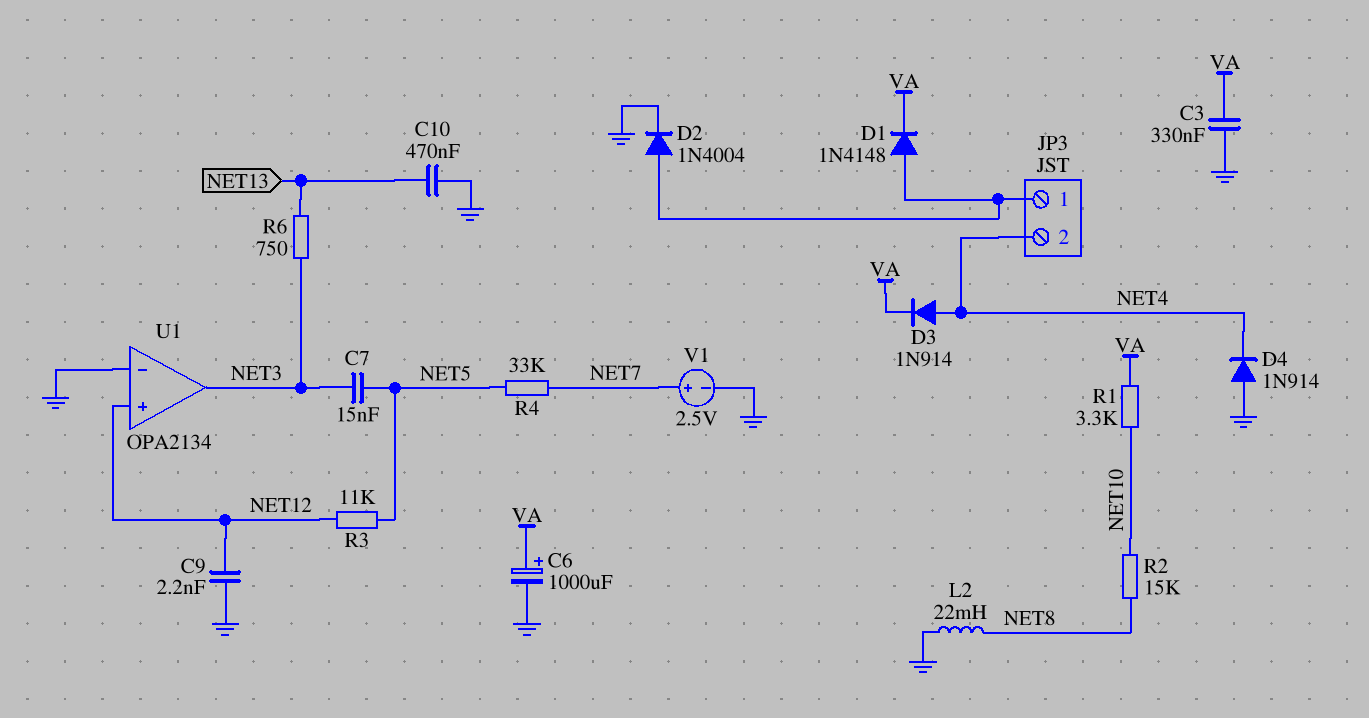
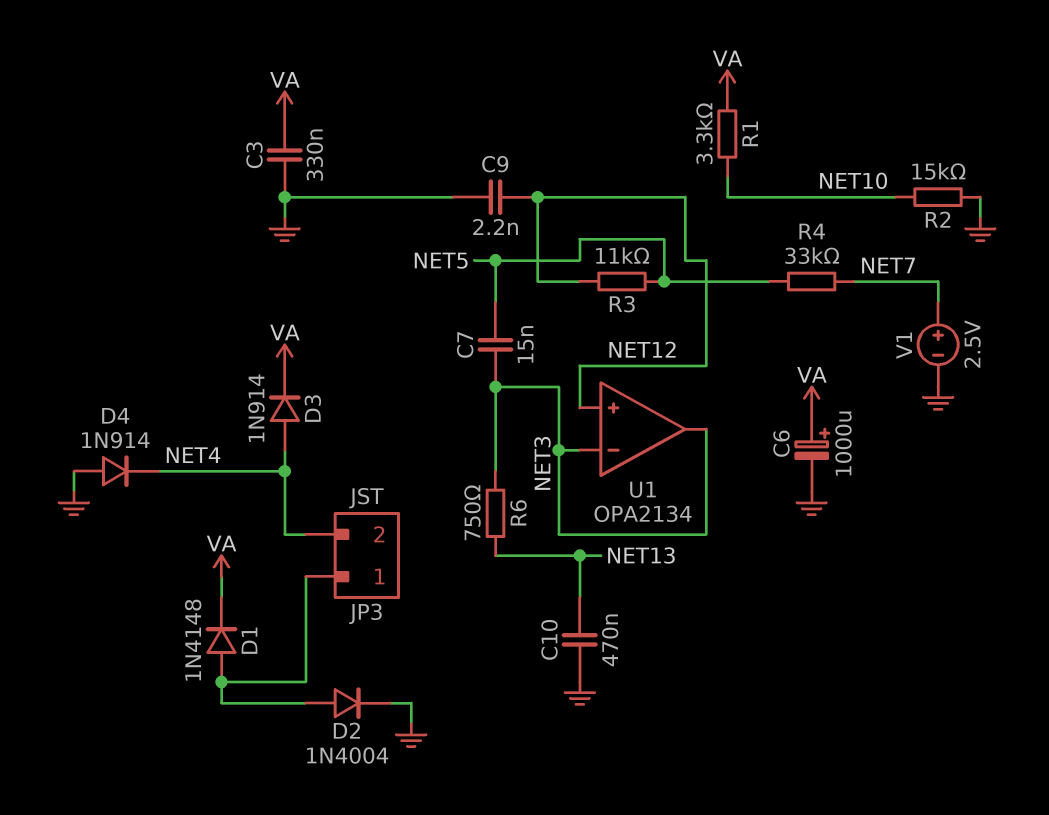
L2: 22mH (GND, NET8) -> none
R2: 15k (NET8, NET10) -> 15k (GND, NET10)
U1 pin in-: GND -> NET3

